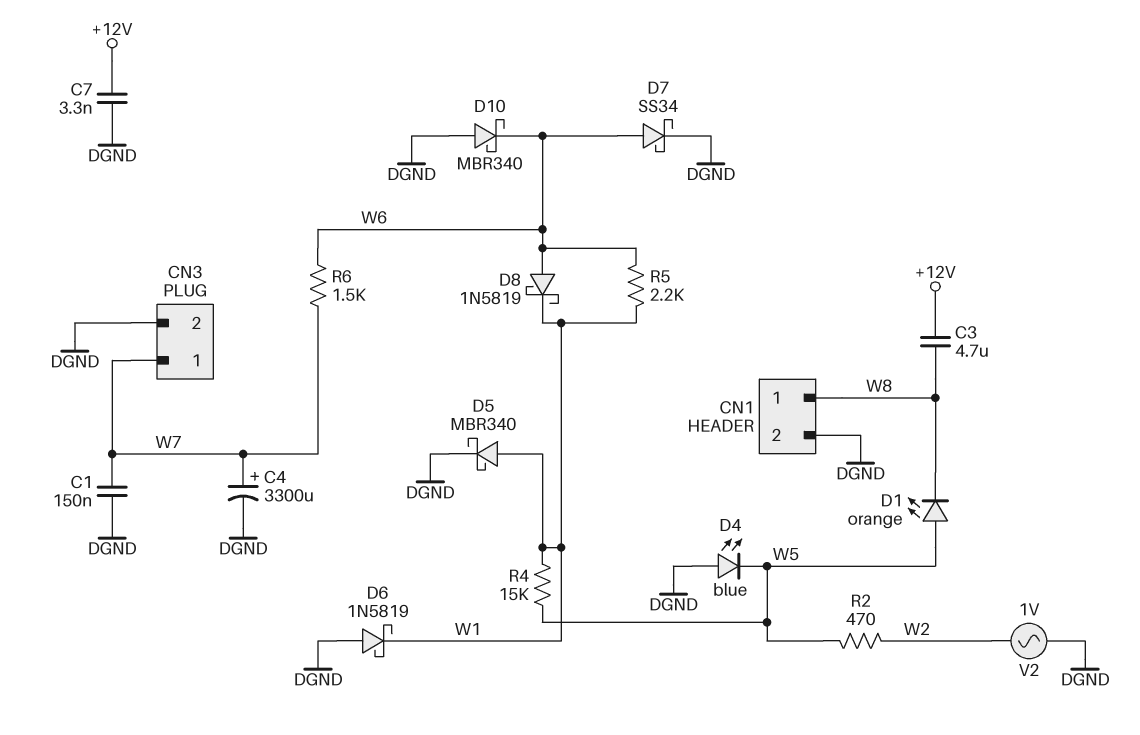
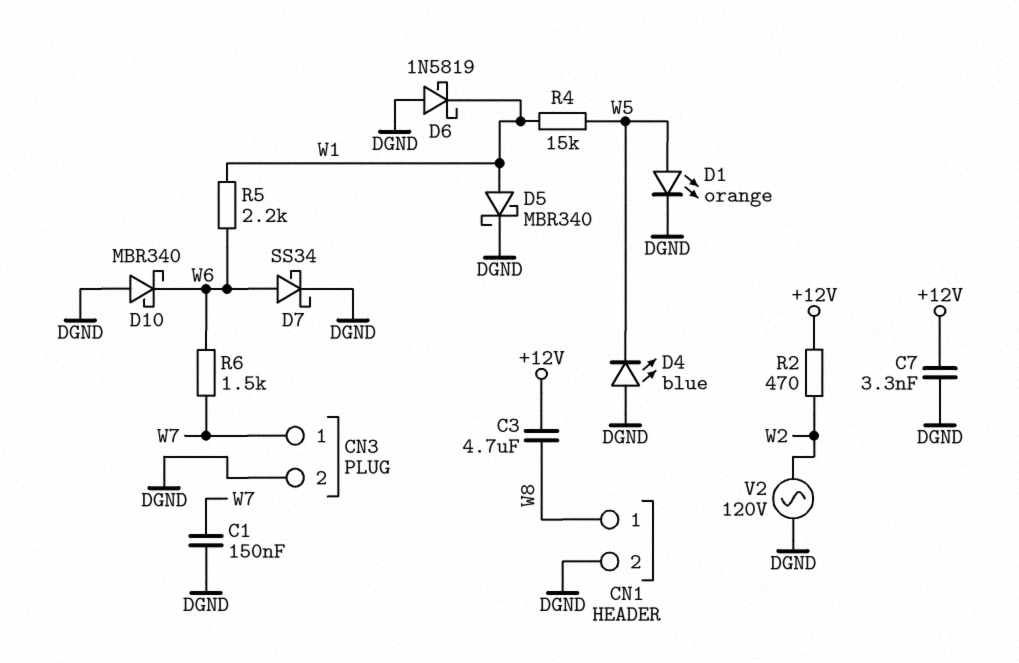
C4: 3300uF (plus W7, minus DGND) -> none
D1: LED orange (A W5, K W8) -> LED orange (A W5, K DGND)
D8: schottky 1N5819 (A W6, K W1) -> none
R2: 470 (W2, W5) -> 470 (+12V, W2)
V2: AC 1V (DGND, W2) -> AC 120V (DGND, W2)

